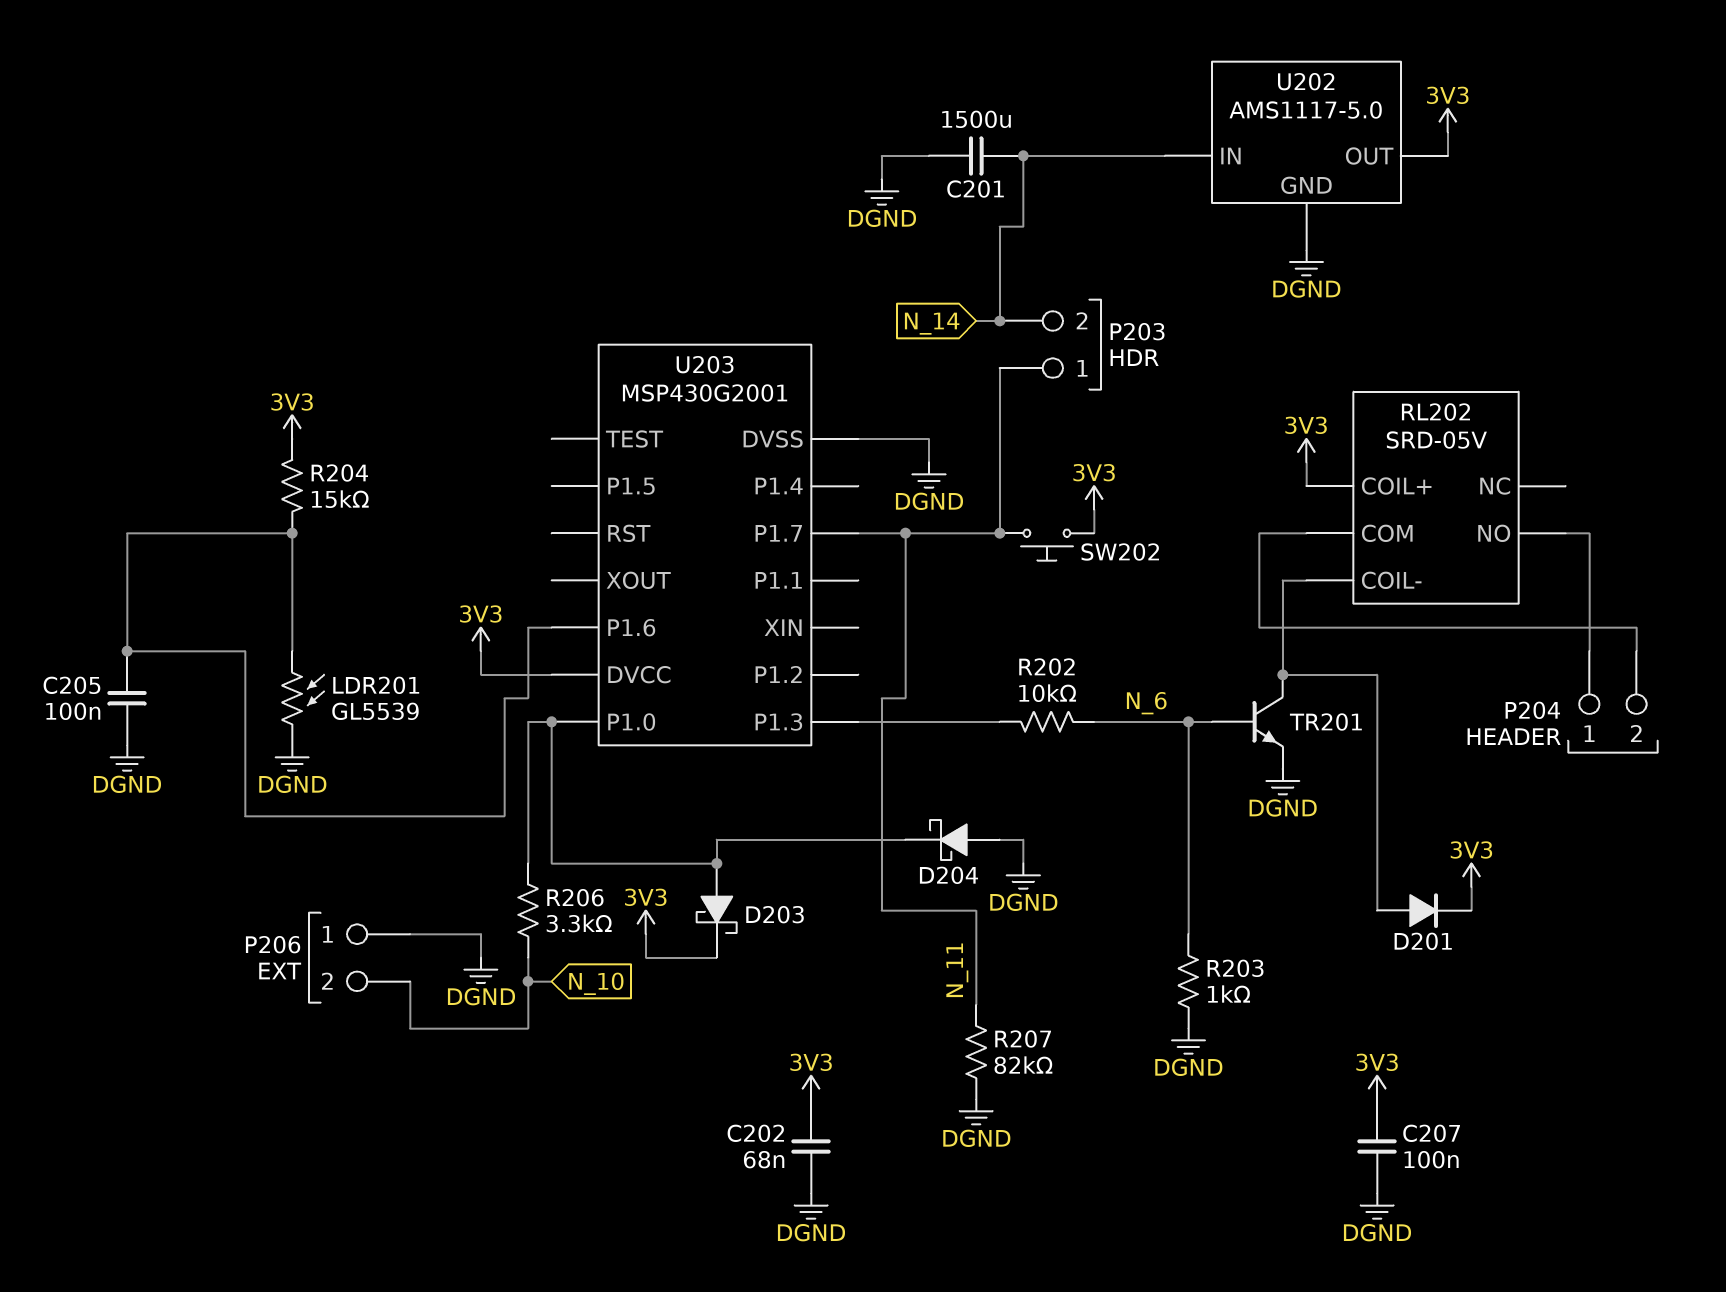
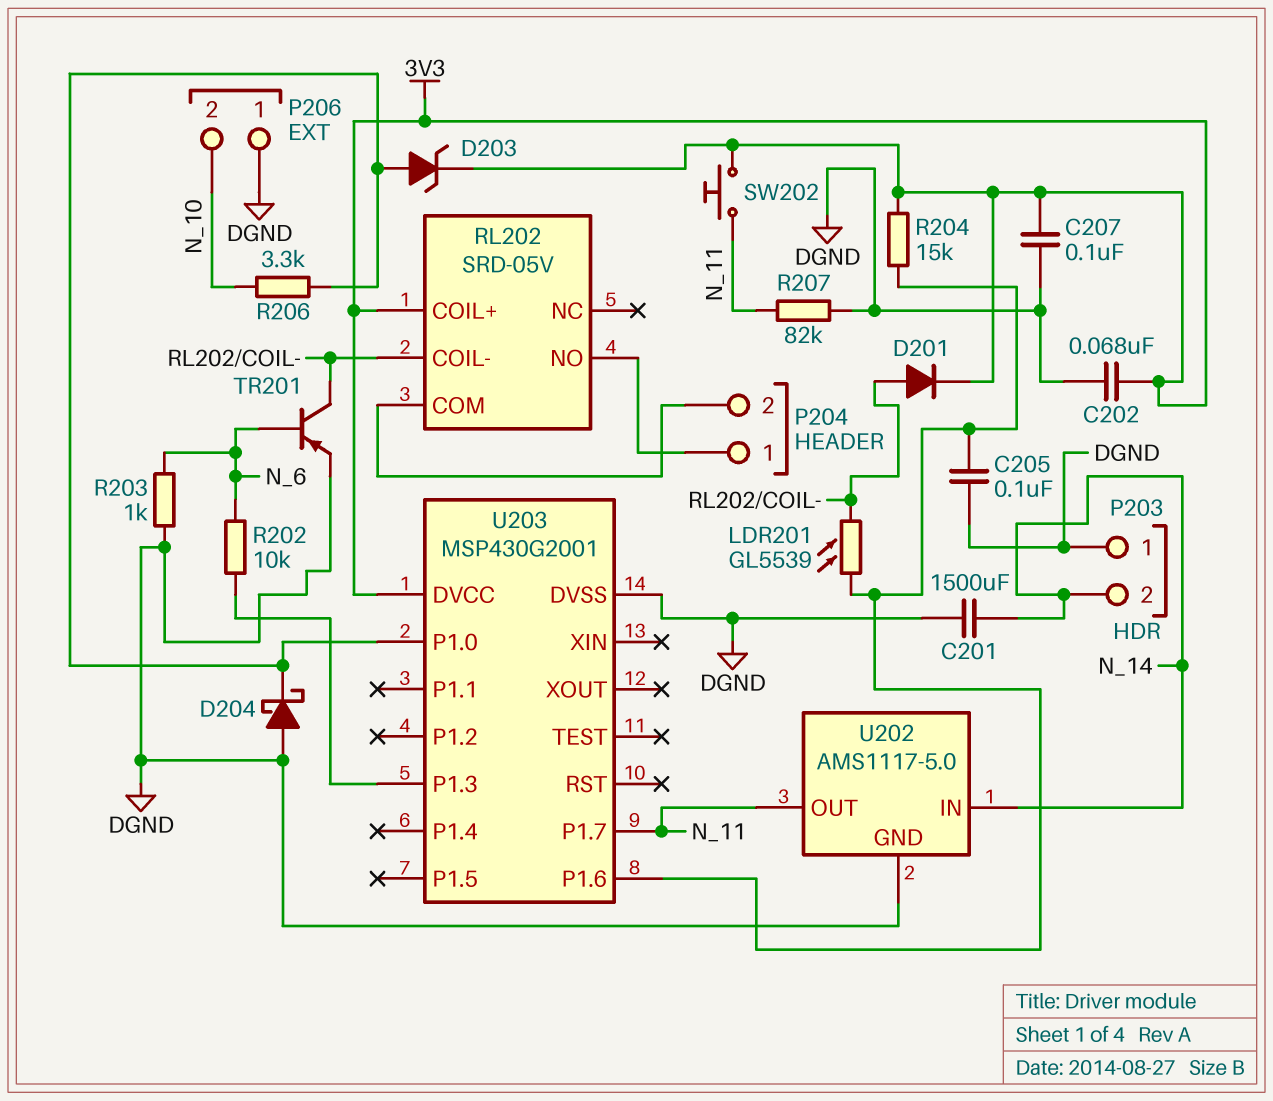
D203: schottky (A U203/P1.0, K 3V3) -> zener (A U203/P1.0, K 3V3)
LDR201: GL5539 (DGND, U203/P1.6) -> GL5539 (RL202/COIL-, U203/P1.6)
P203 pin 1: N_11 -> DGND
TR201: NPN (B N_6, C RL202/COIL-, E DGND) -> PNP (B N_6, C RL202/COIL-, E DGND)
U202 pin OUT: 3V3 -> N_11

